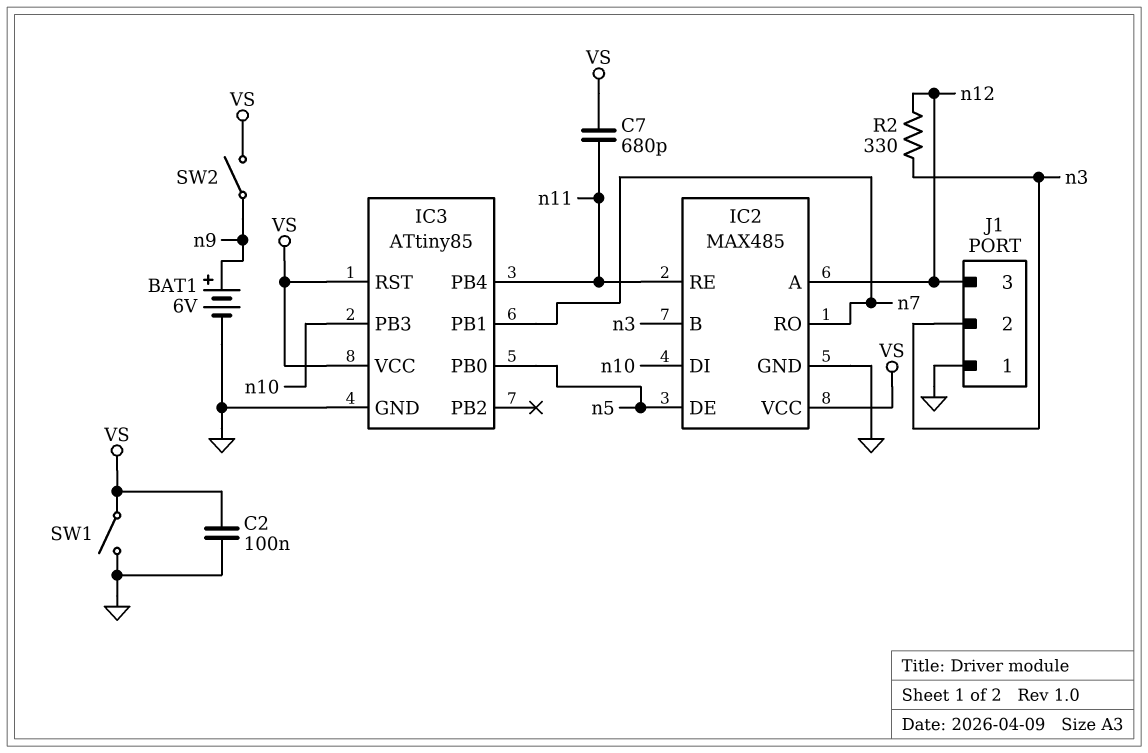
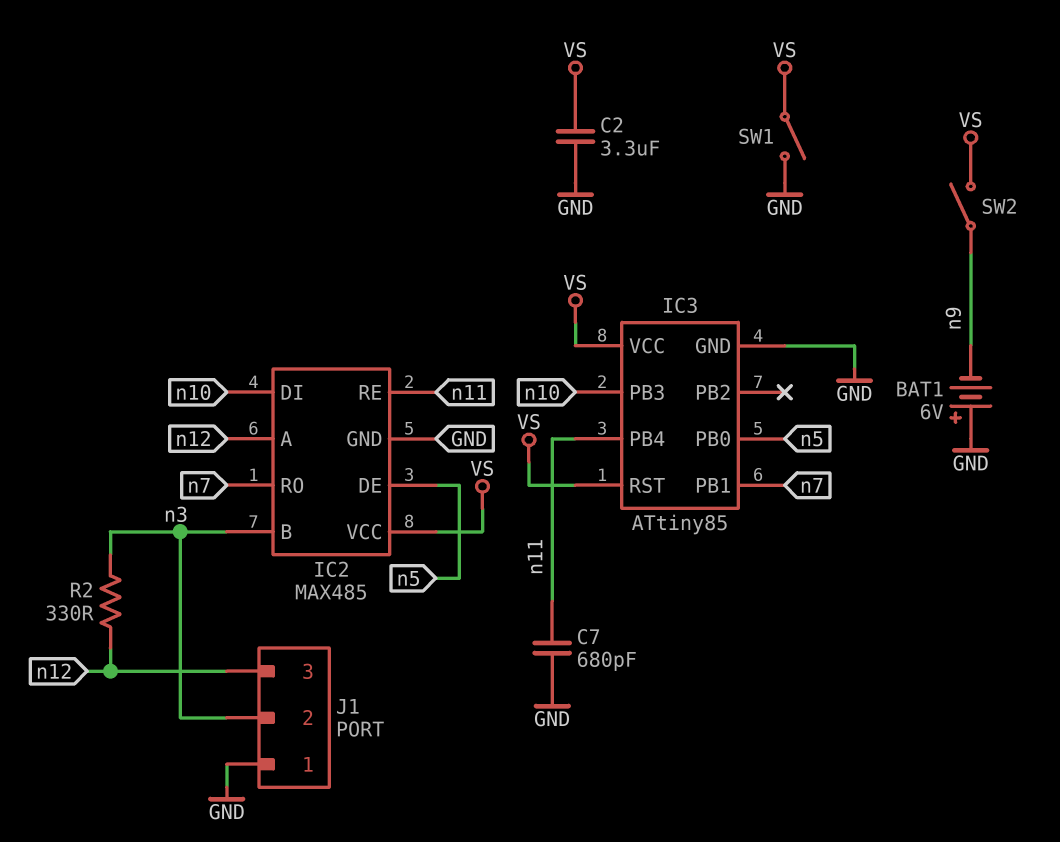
BAT1: 6V (plus n9, minus GND) -> 6V (plus GND, minus n9)
C2: 100nF (GND, VS) -> 3.3uF (GND, VS)
C7: 680pF (VS, n11) -> 680pF (GND, n11)

